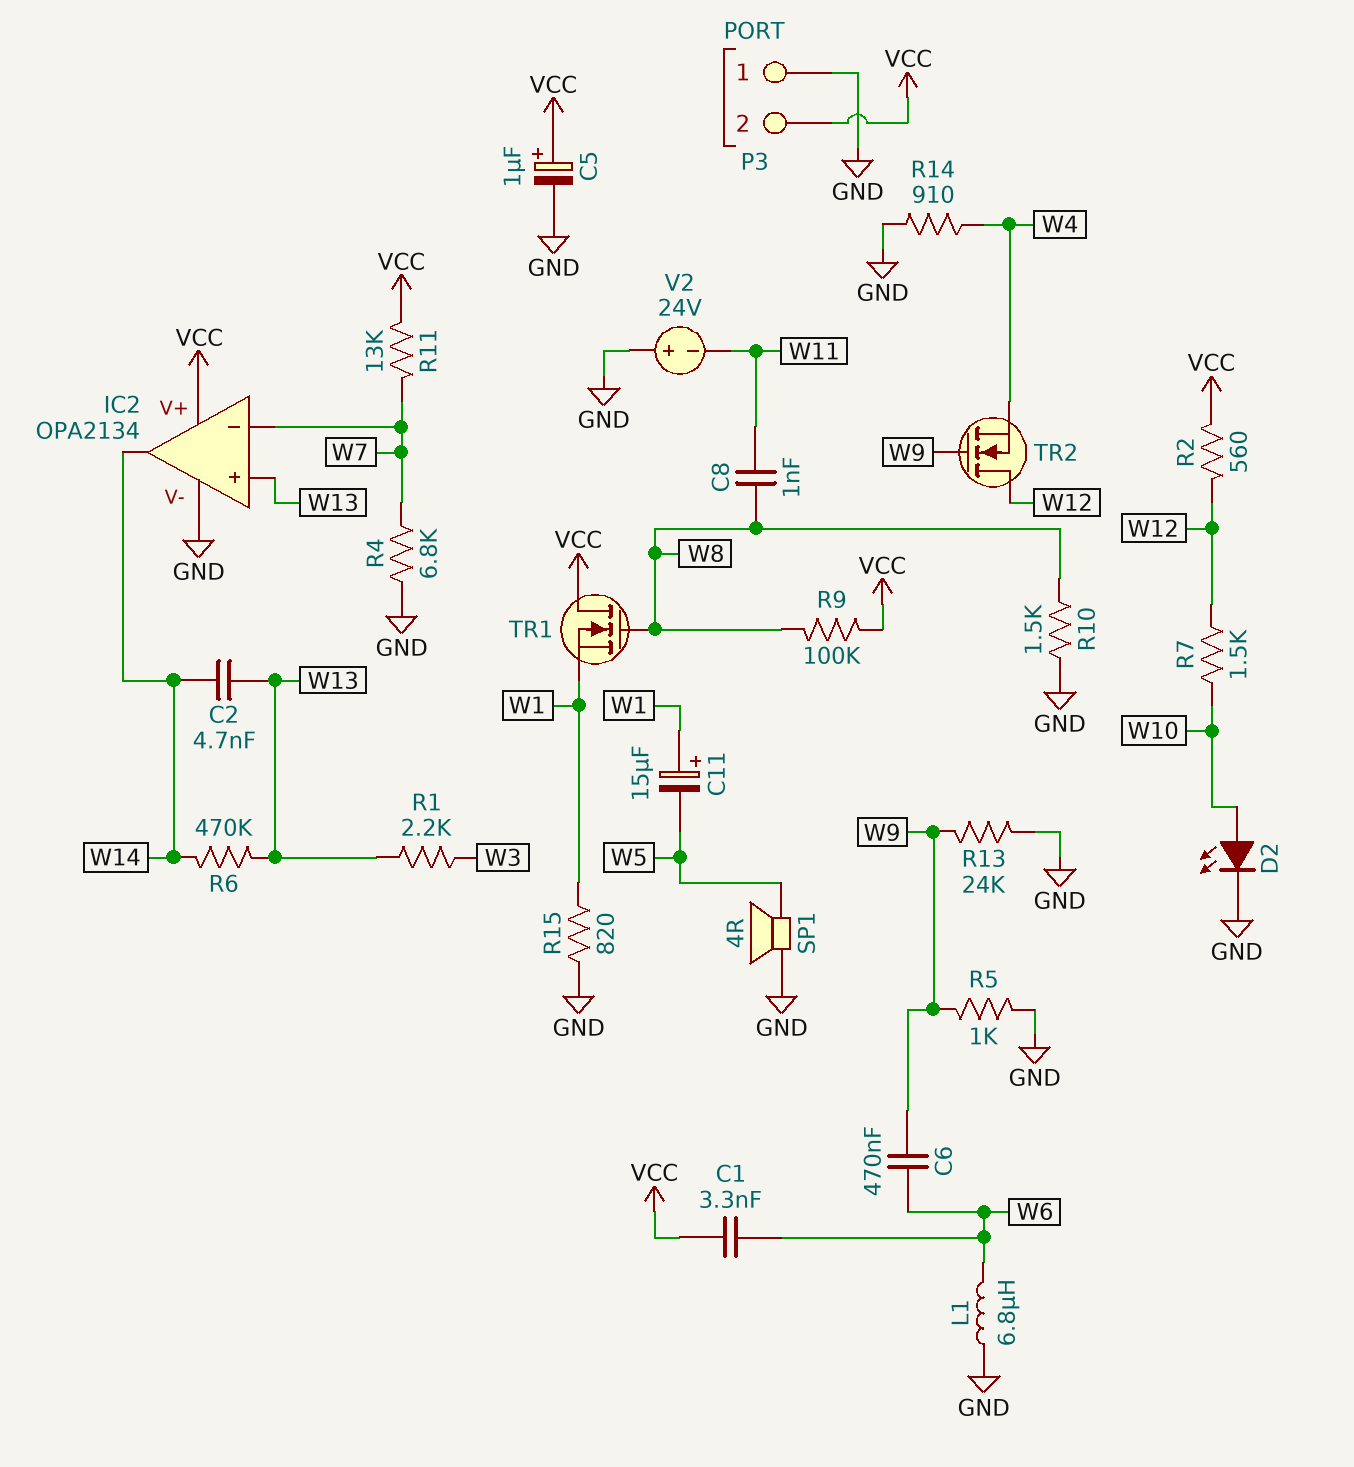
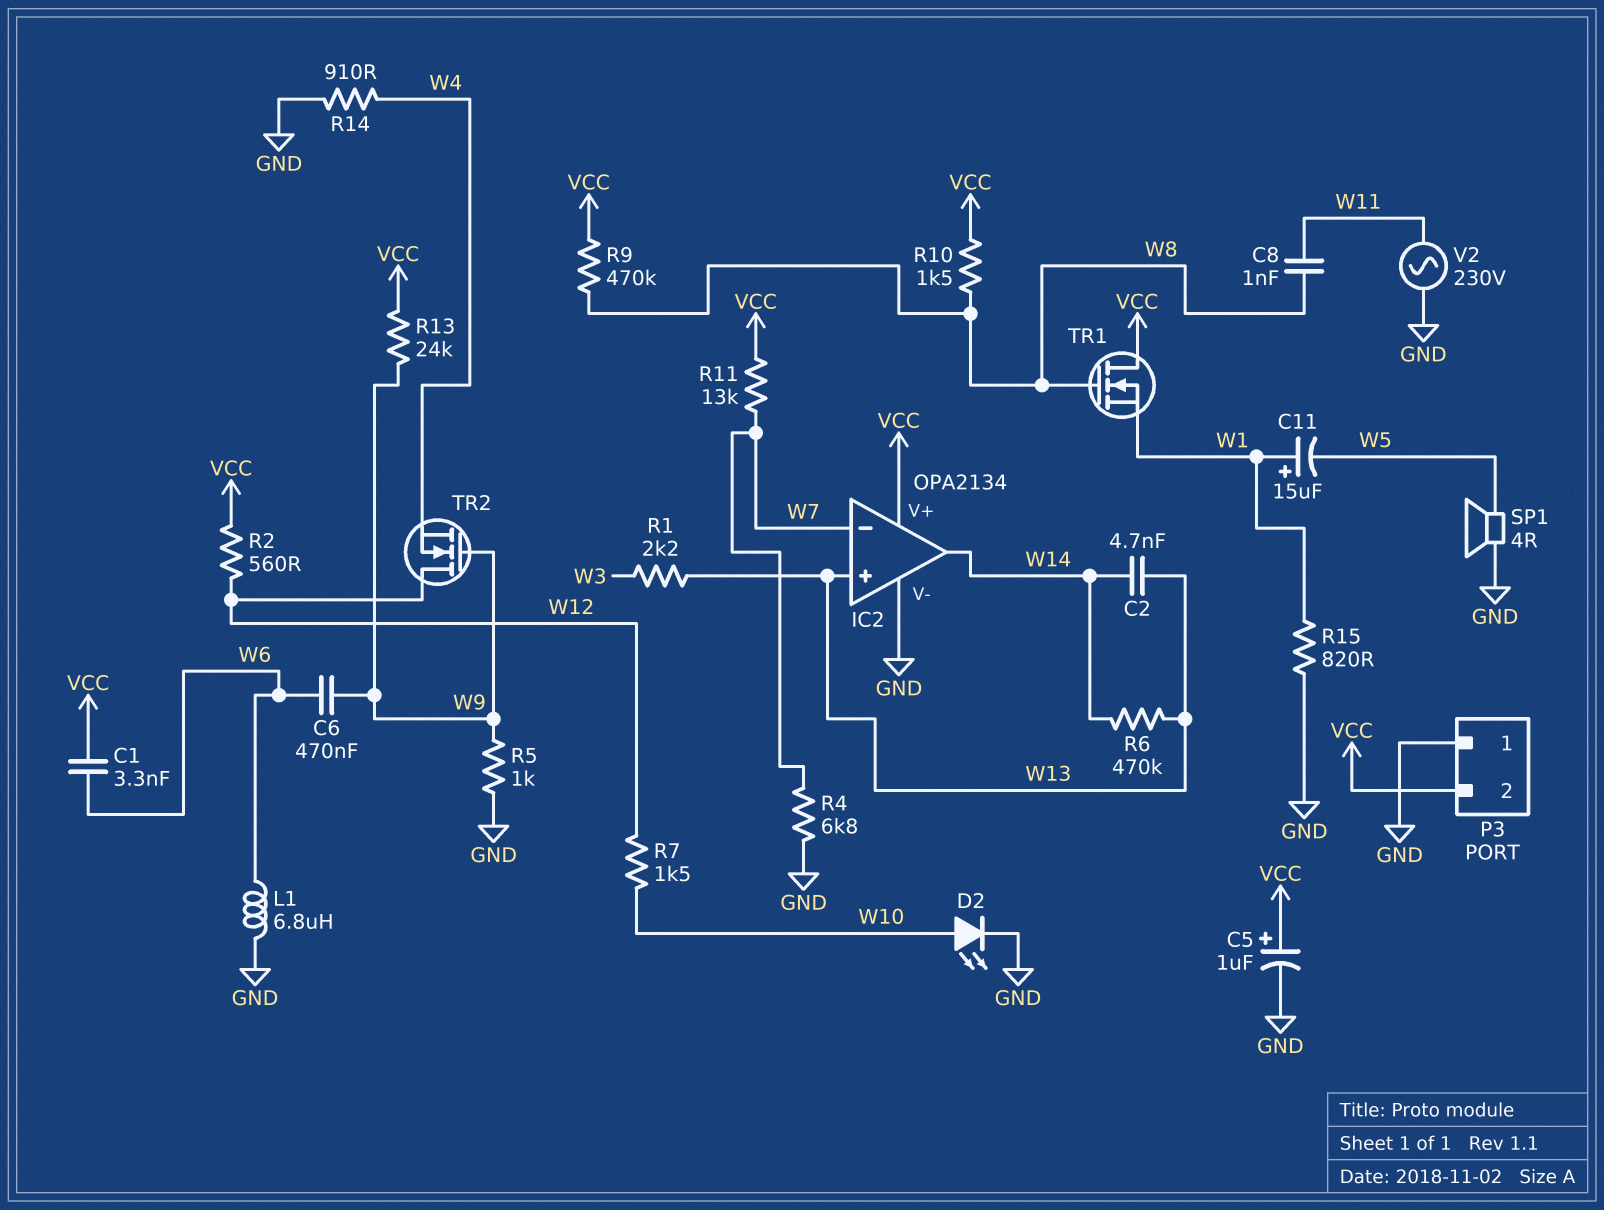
R9: 100k (VCC, W8) -> 470k (VCC, W8)
R10: 1.5k (GND, W8) -> 1.5k (VCC, W8)
R13: 24k (GND, W9) -> 24k (VCC, W9)
V2: 24V (plus GND, minus W11) -> AC 230V (GND, W11)

